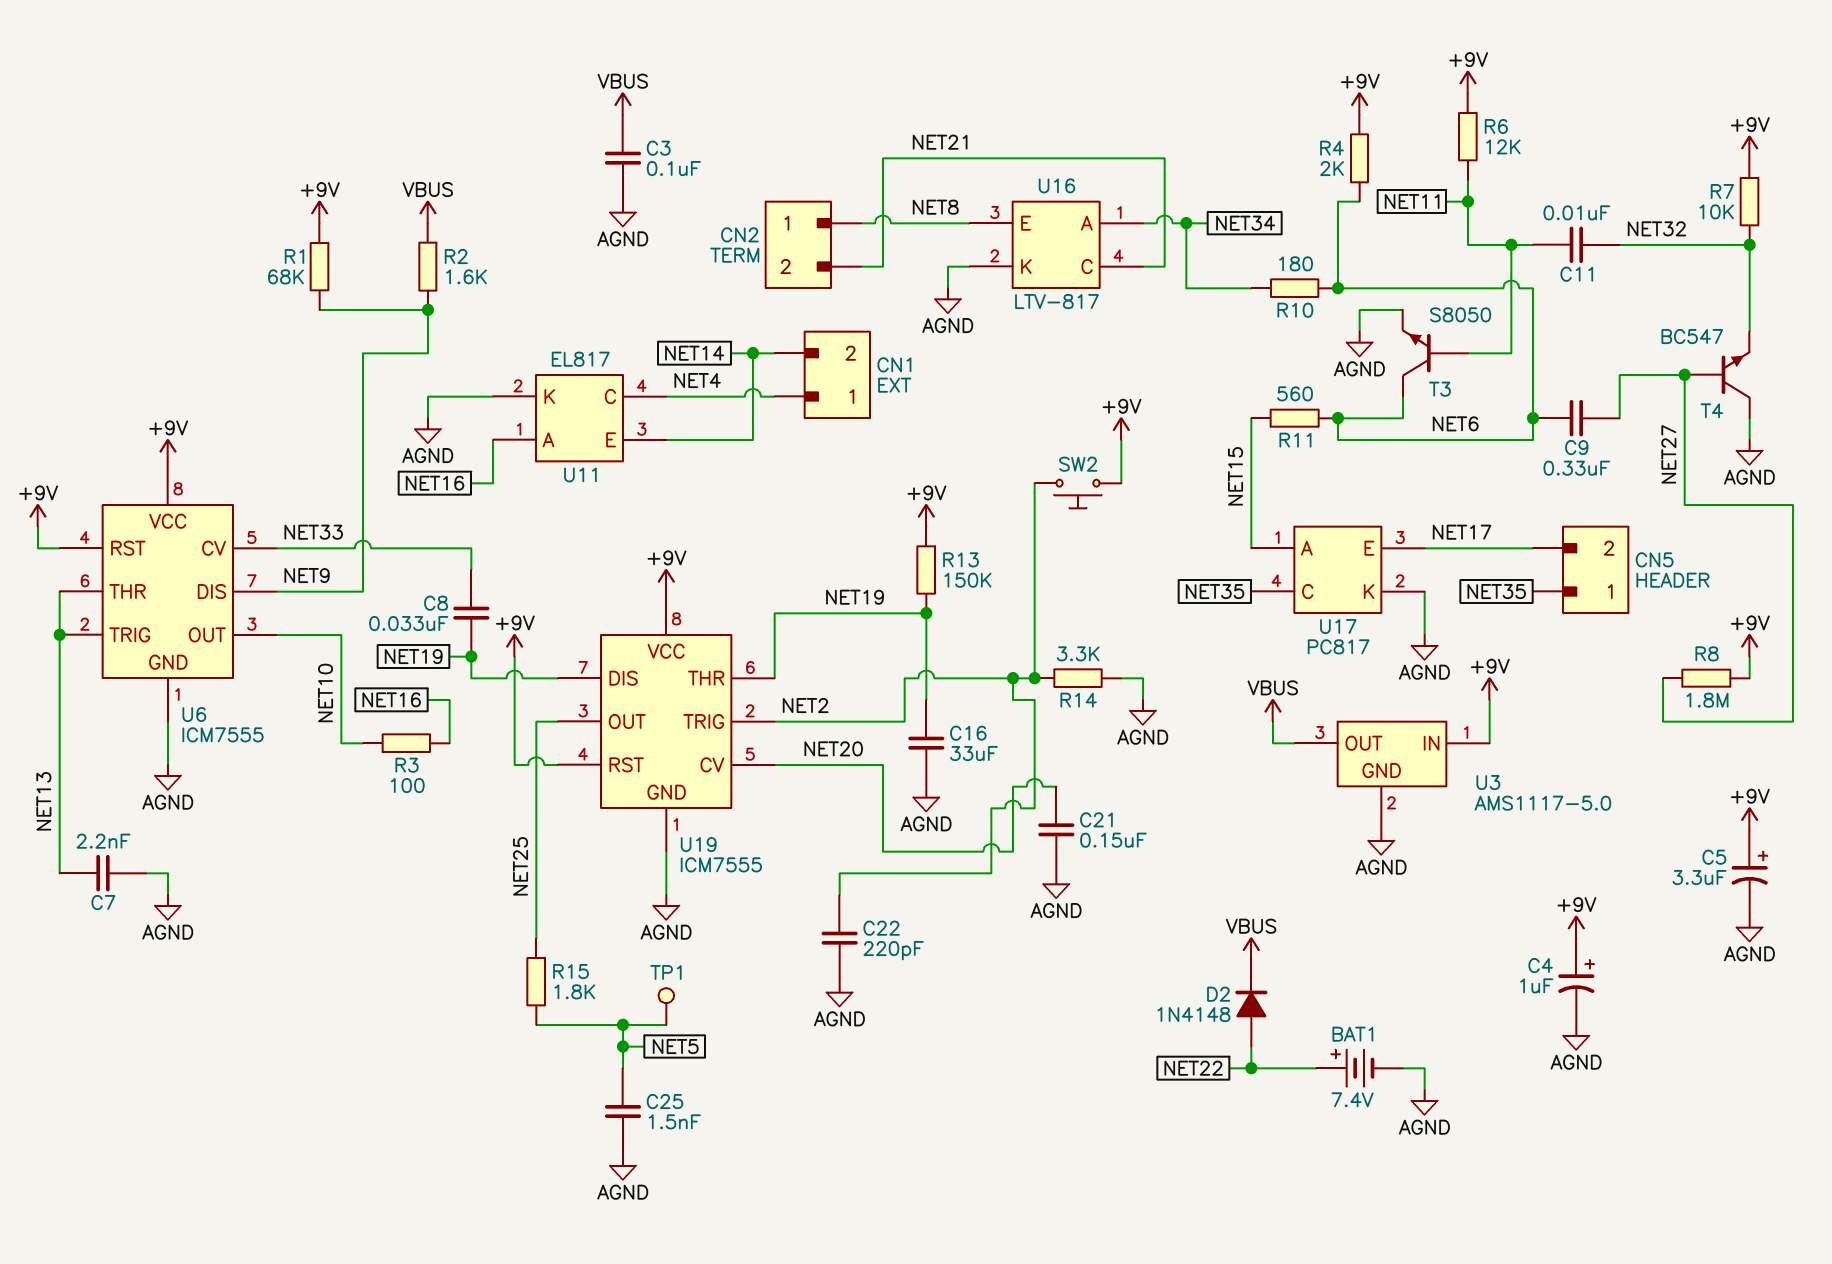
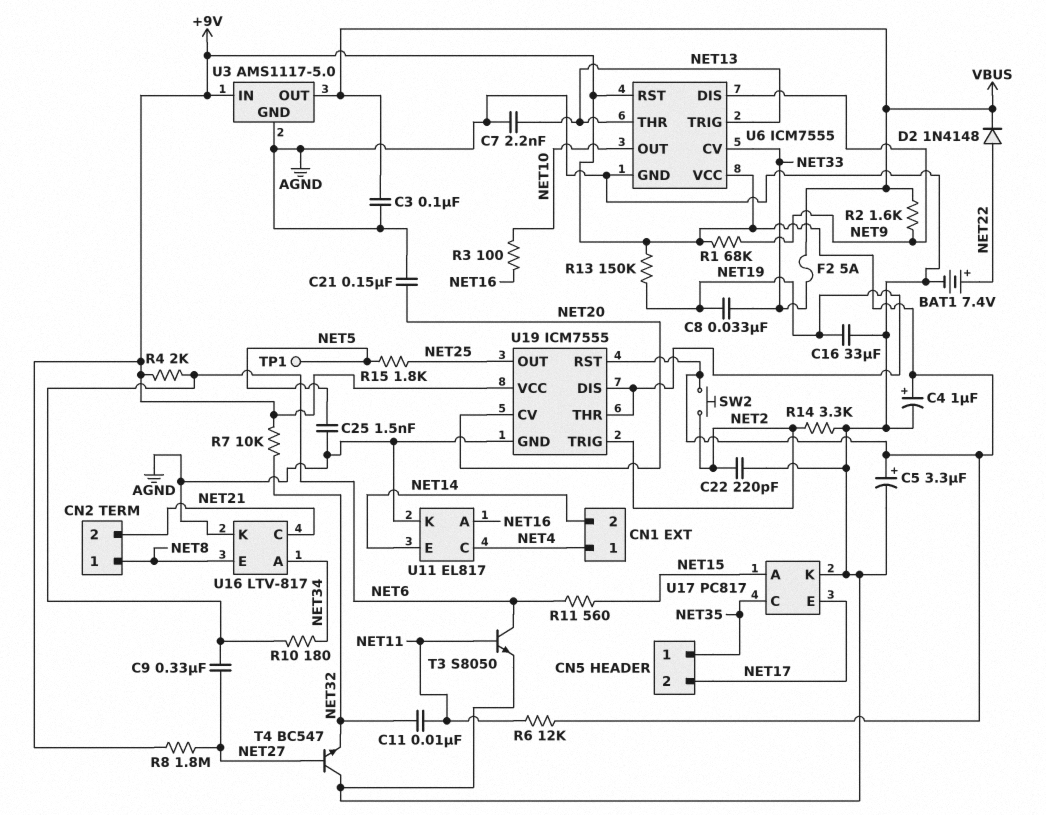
F2: none -> 5A (NET33, VBUS)

